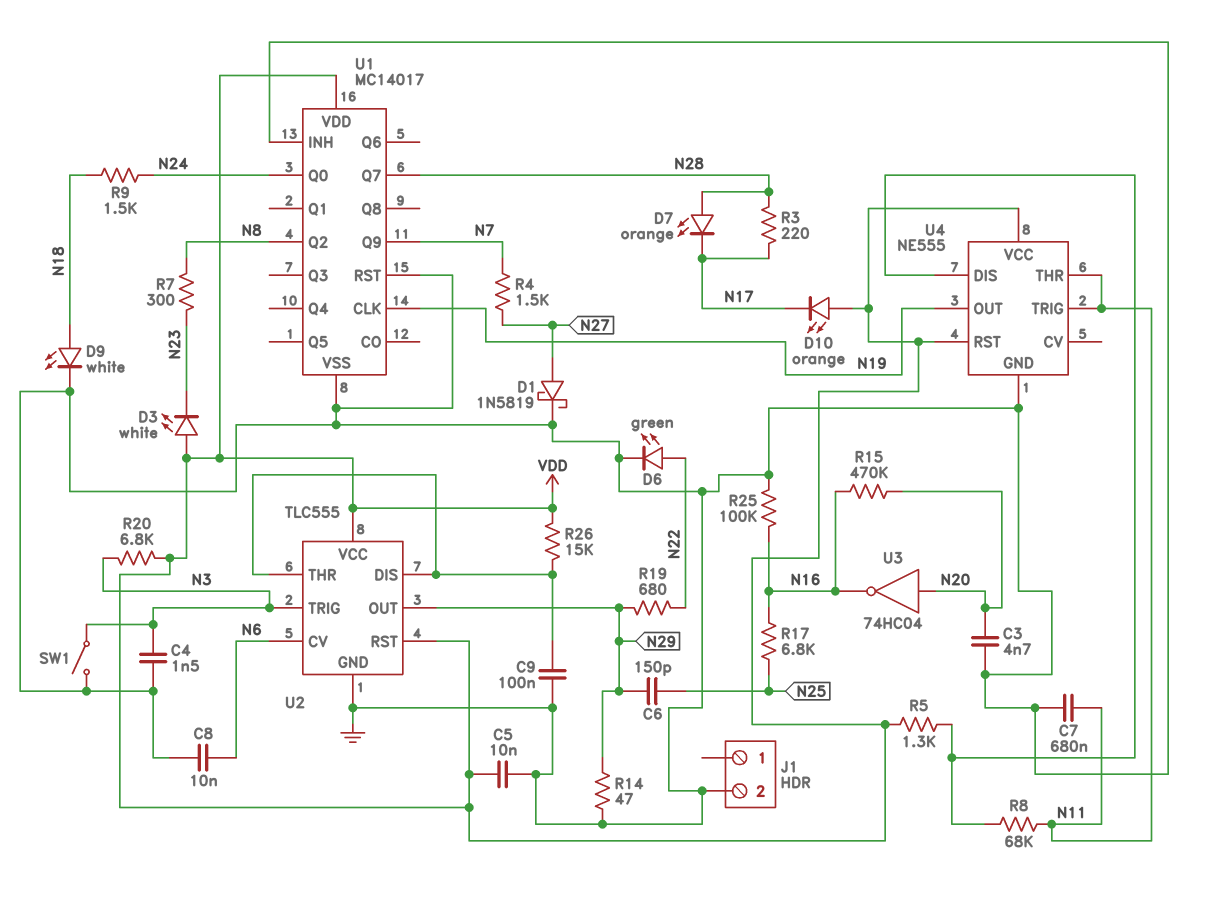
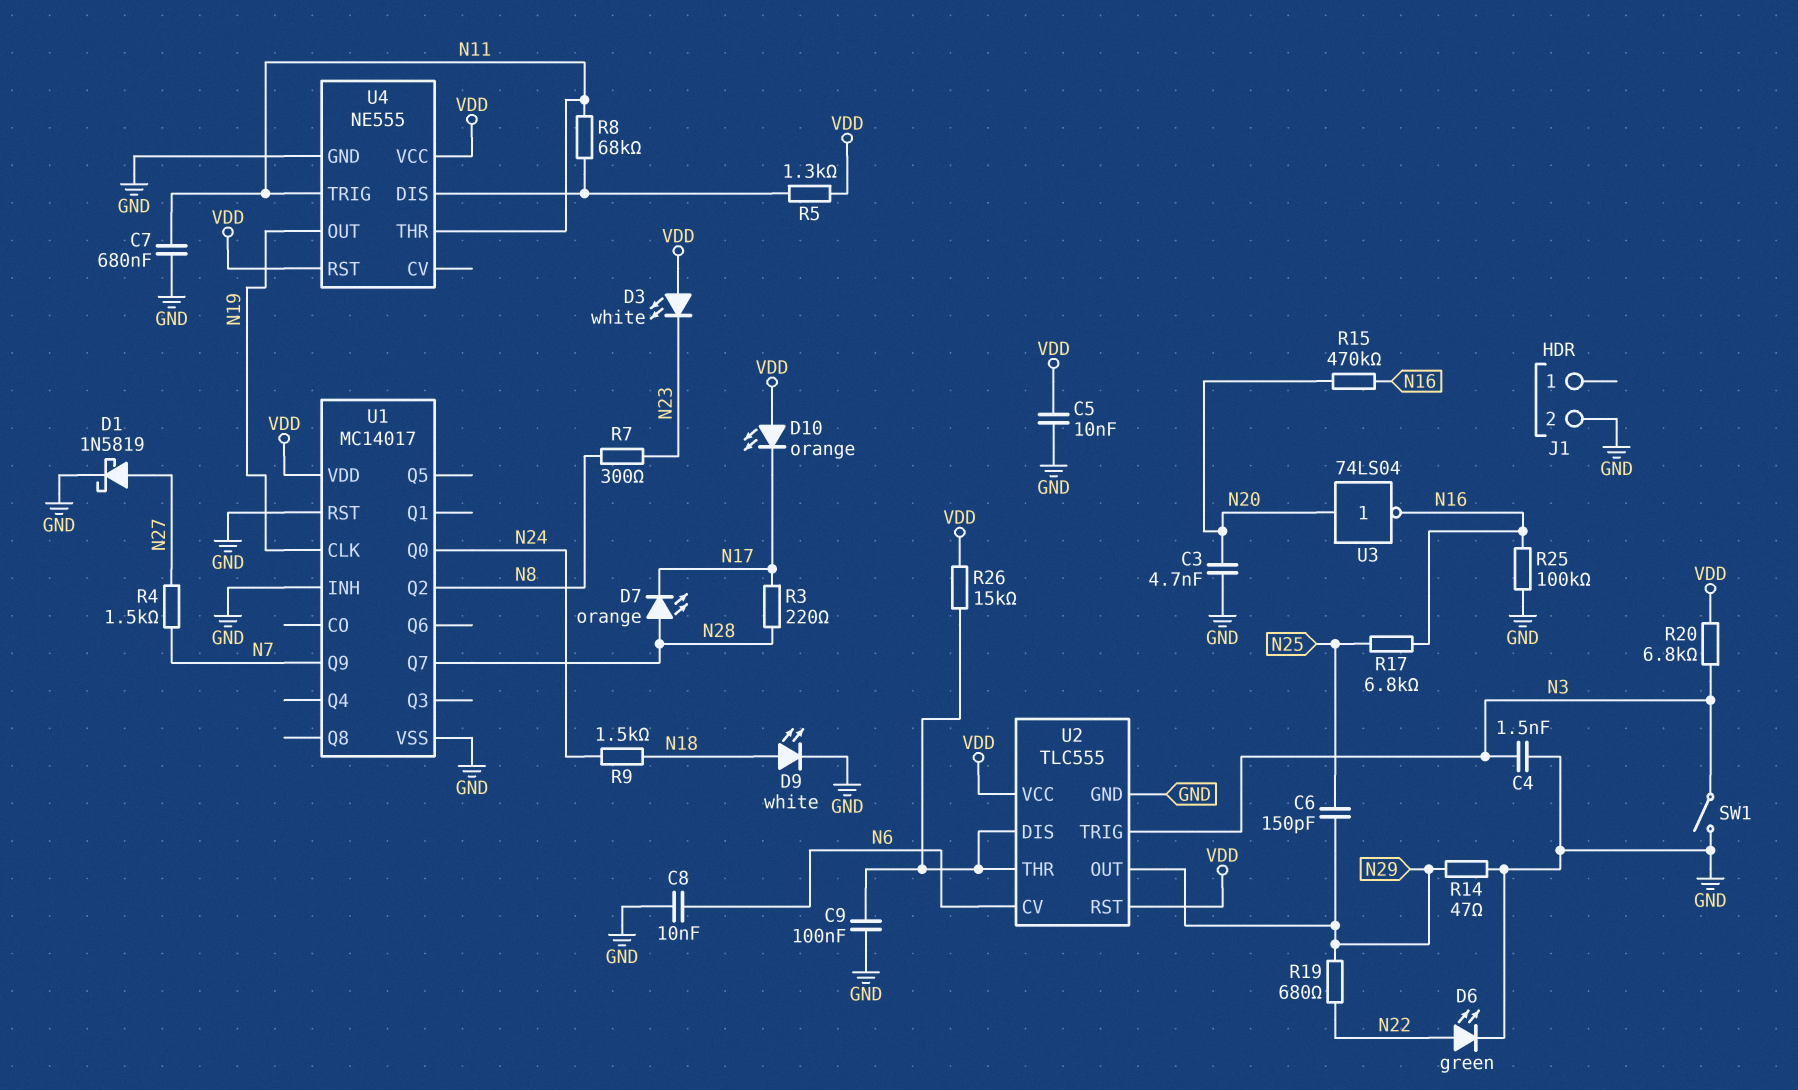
U3: NOT 74HC04 (in N20, out N16) -> NOT 74LS04 (in N20, out N16)

